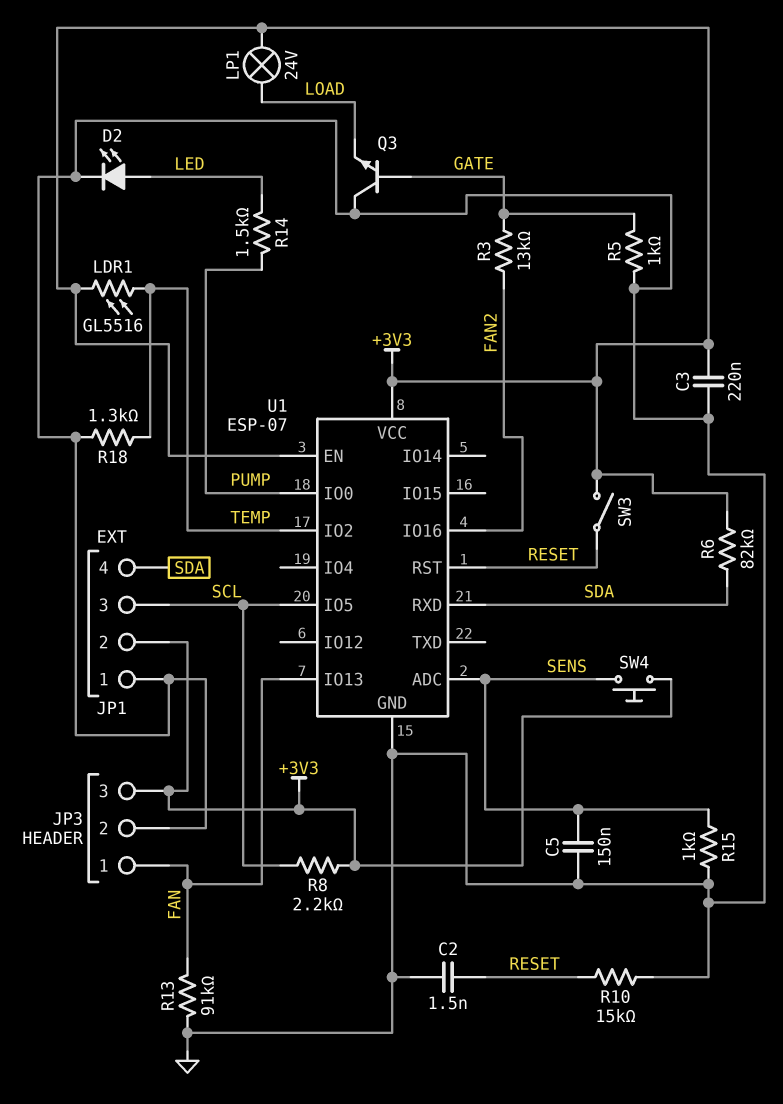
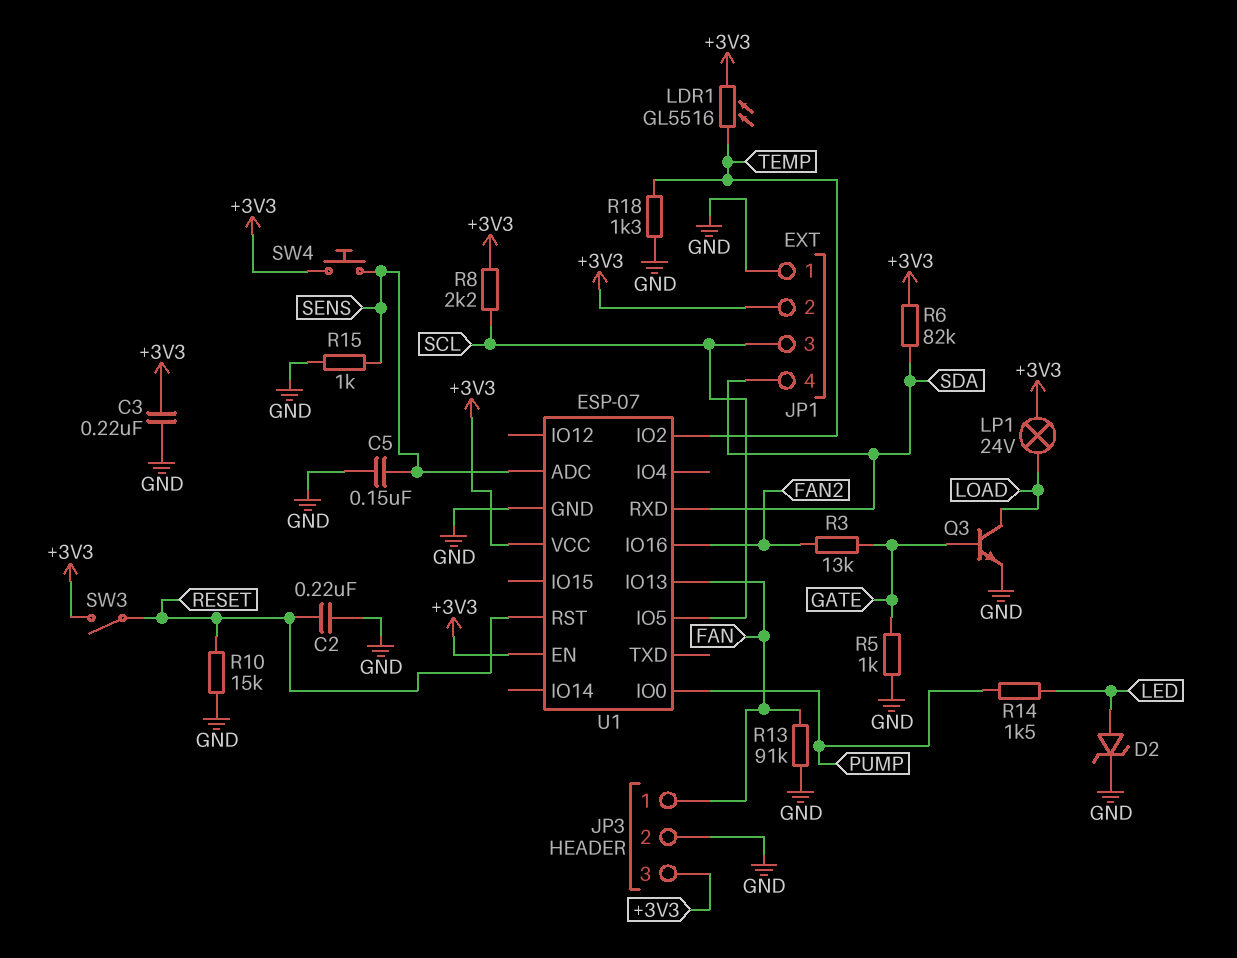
C2: 1.5nF (GND, RESET) -> 220nF (GND, RESET)
D2: LED (A LED, K GND) -> zener (A LED, K GND)
Q3: NPN (B GATE, C GND, E LOAD) -> NPN (B GATE, C LOAD, E GND)

